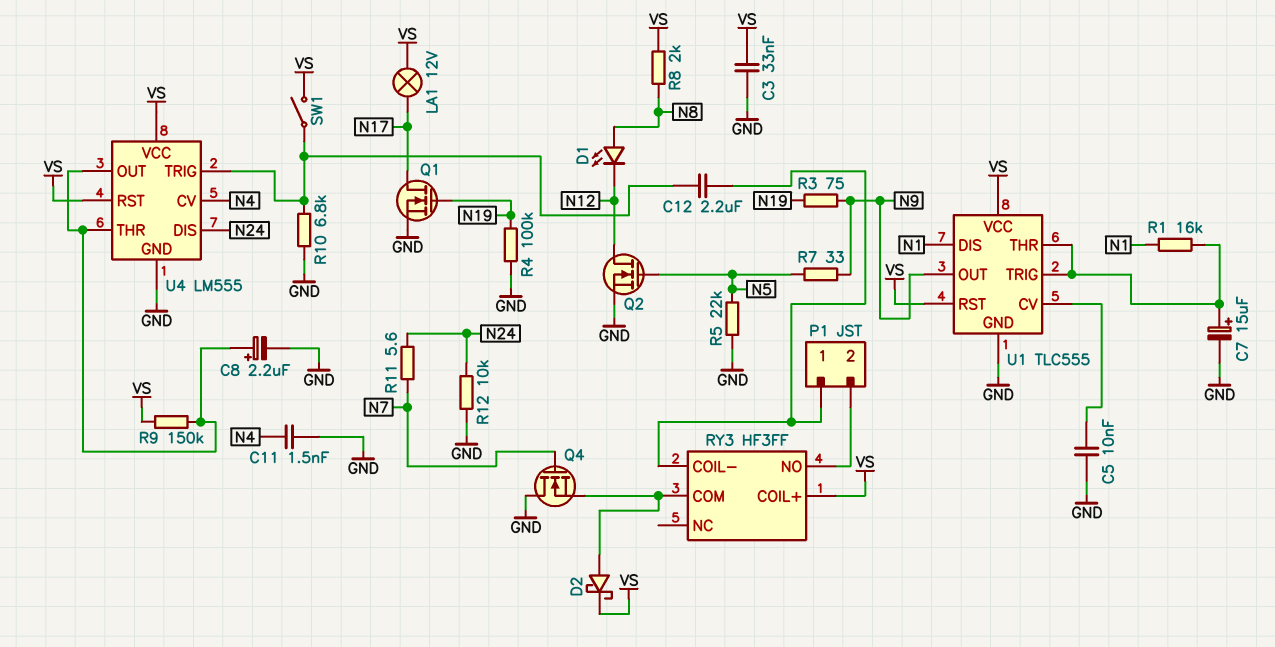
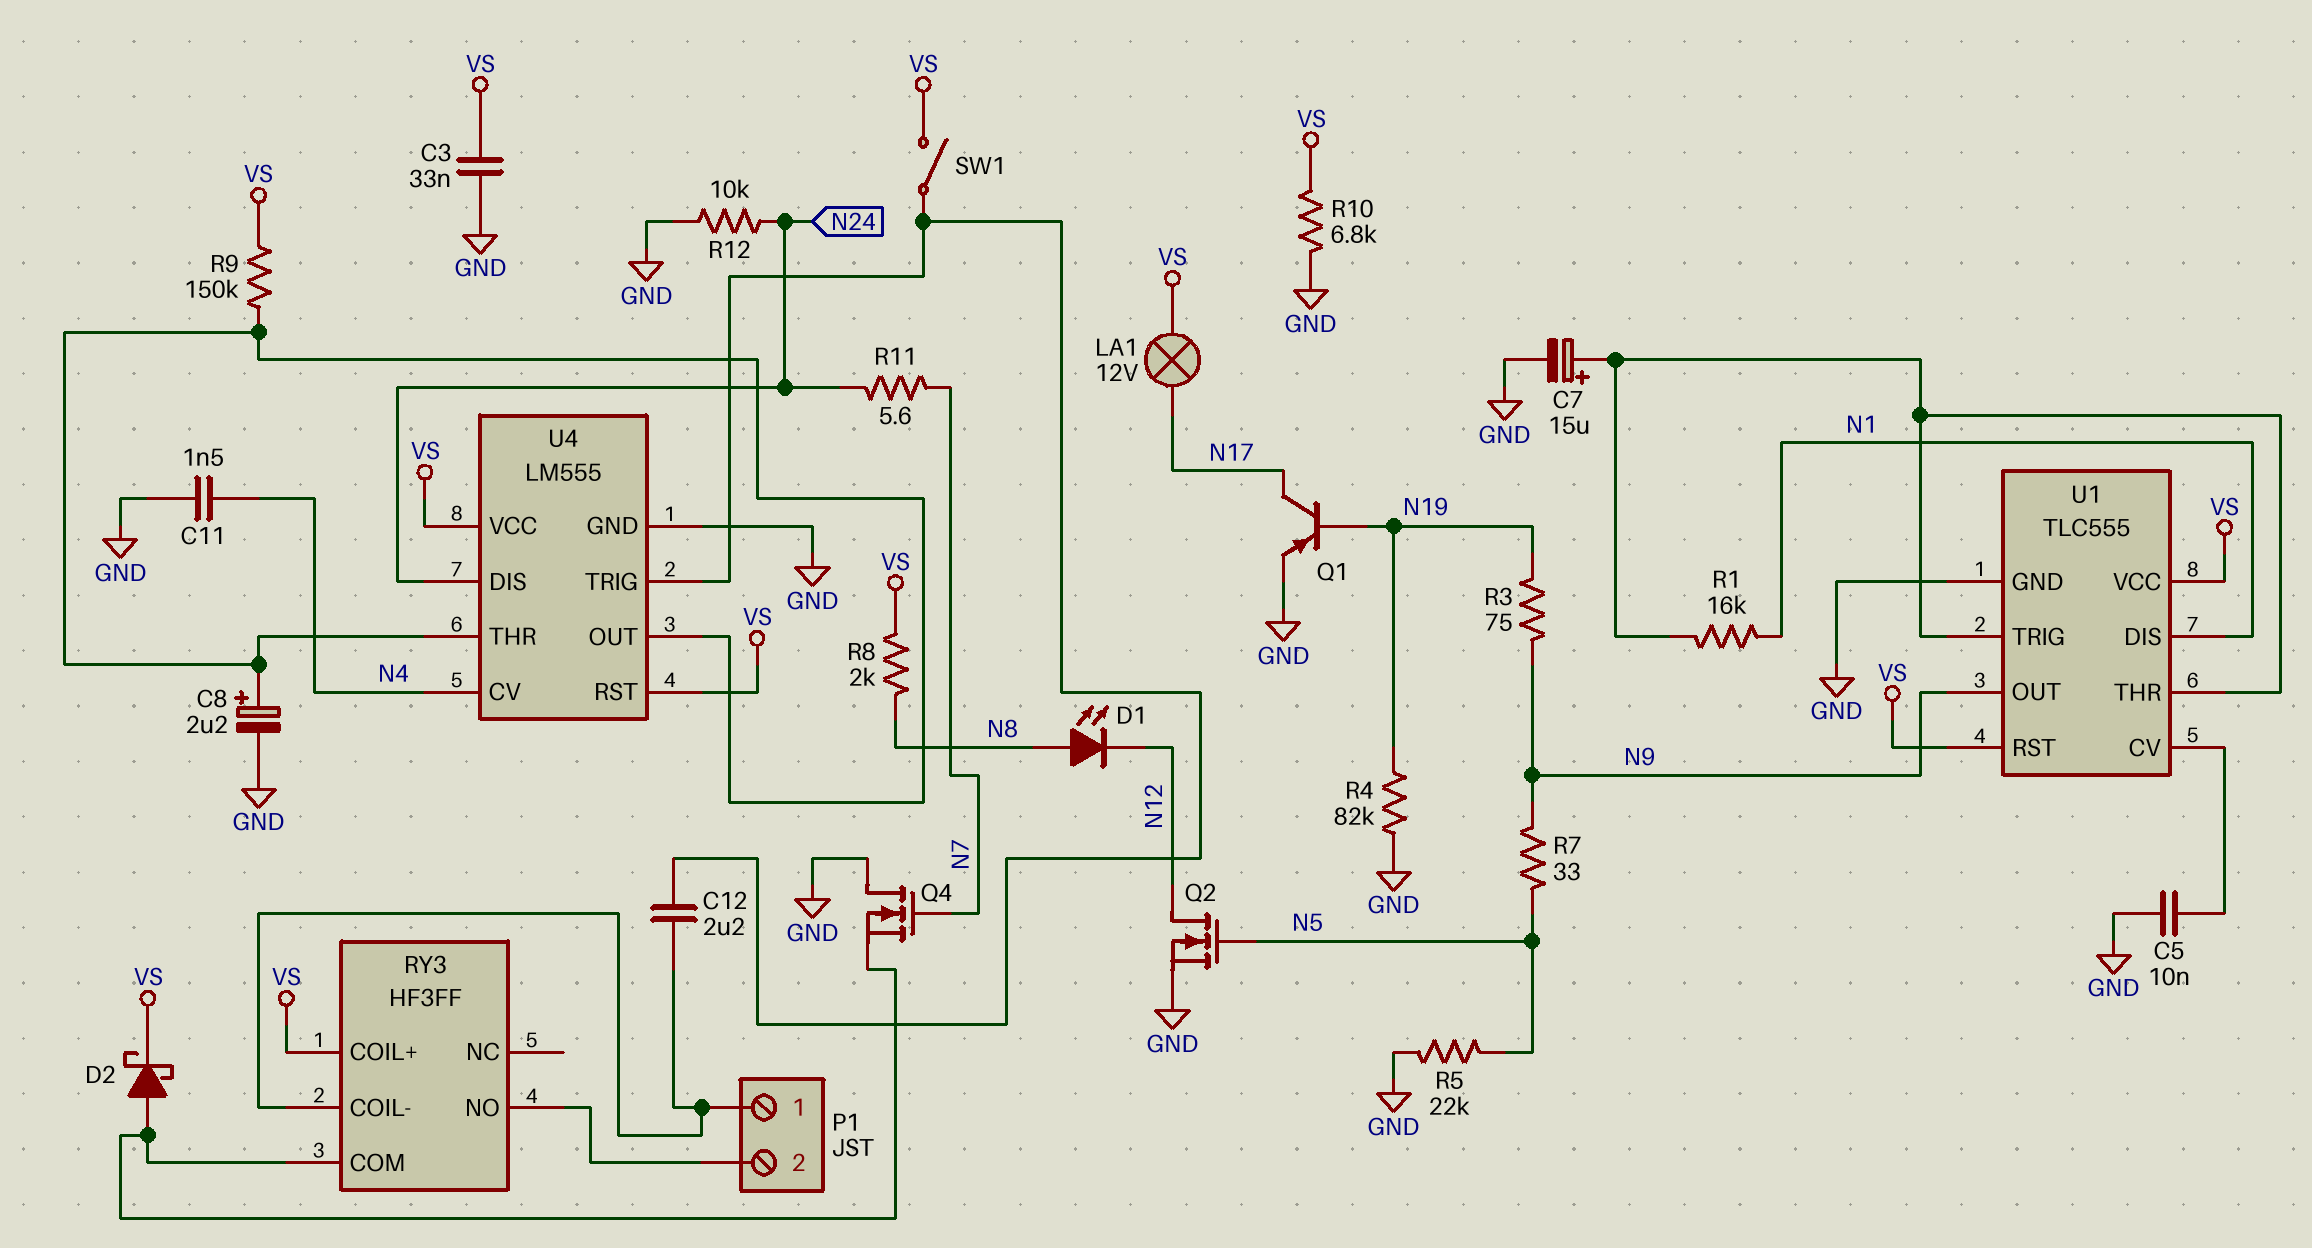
Q1: NMOS (G N19, D N17, S GND) -> PNP (B N19, C N17, E GND)
R4: 100k (GND, N19) -> 82k (GND, N19)
R10: 6.8k (GND, U4/TRIG) -> 6.8k (GND, VS)

